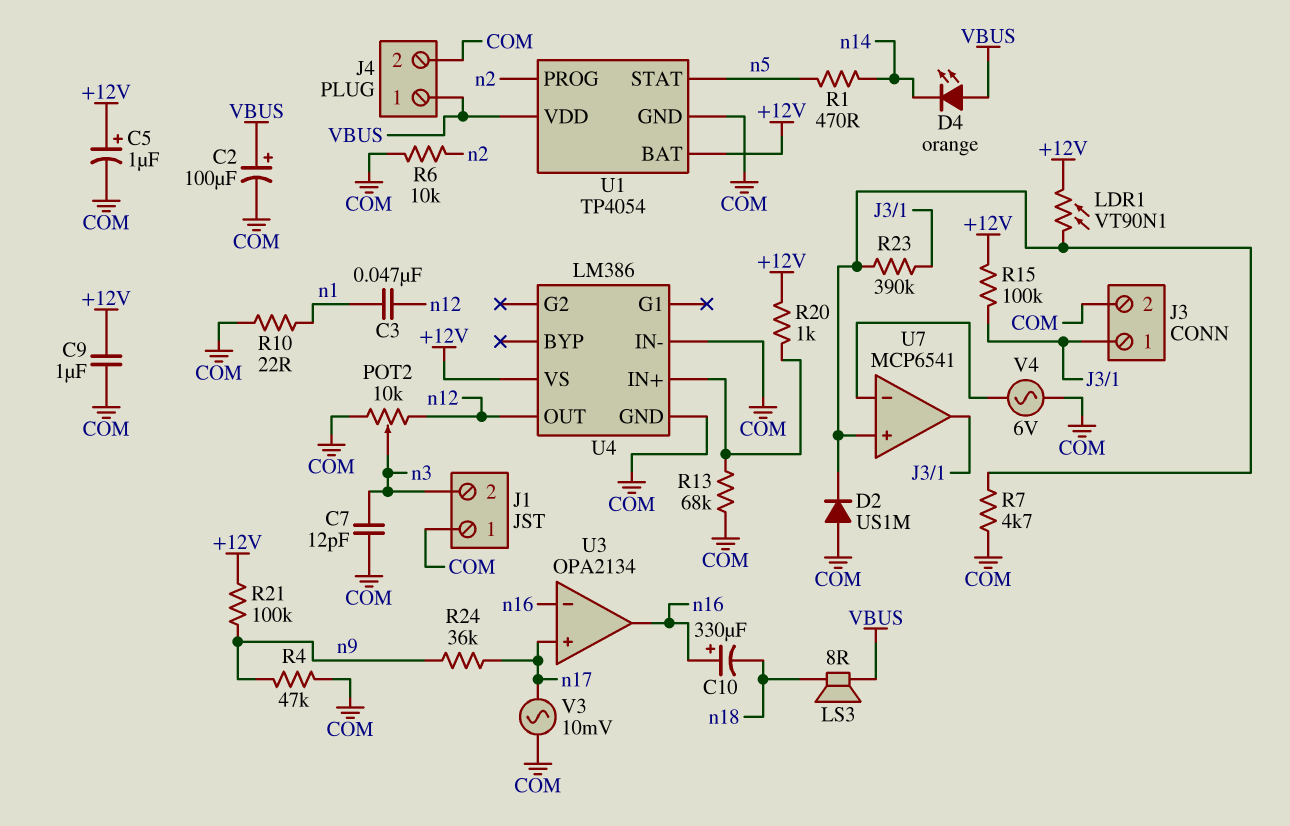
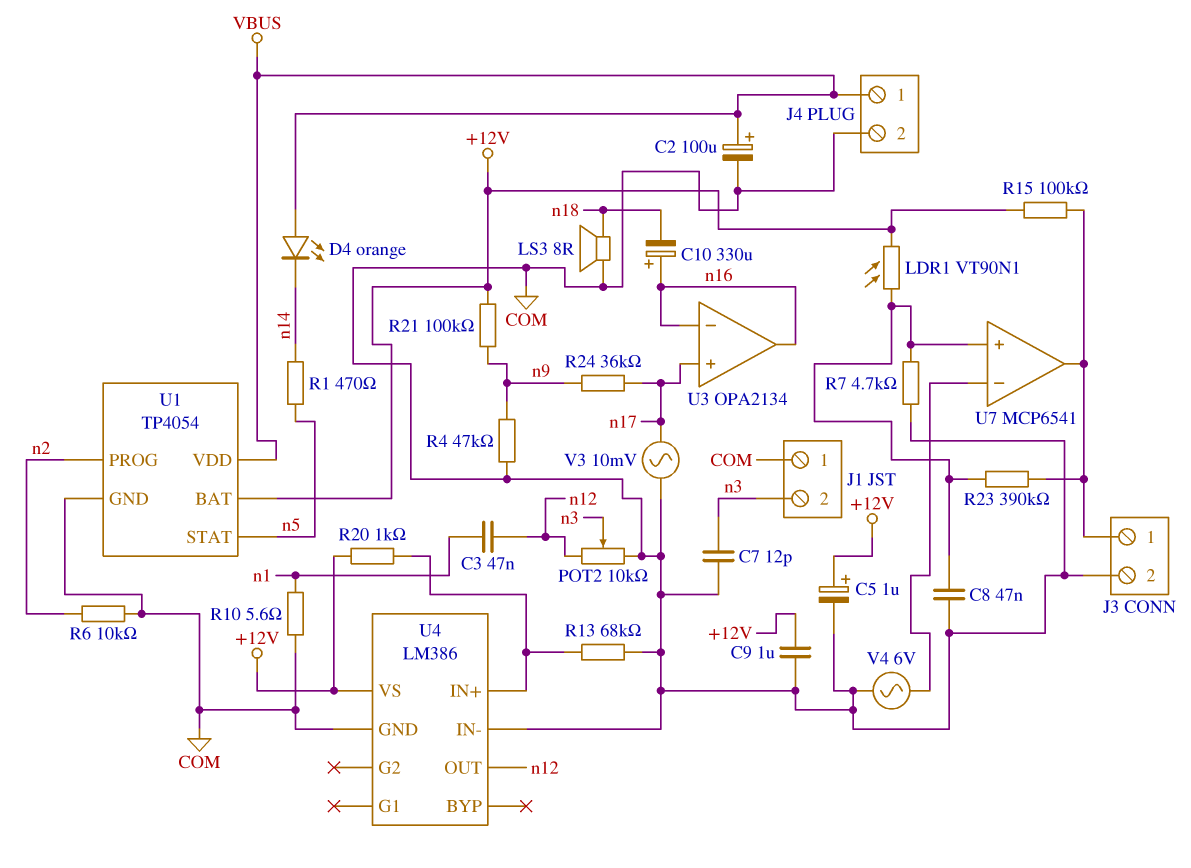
C8: none -> 47nF (COM, U7/in+)
D2: diode US1M (A COM, K U7/in+) -> none
LS3: speaker 8R (VBUS, n18) -> speaker 8R (COM, n18)
R10: 22 (COM, n1) -> 5.6 (COM, n1)

